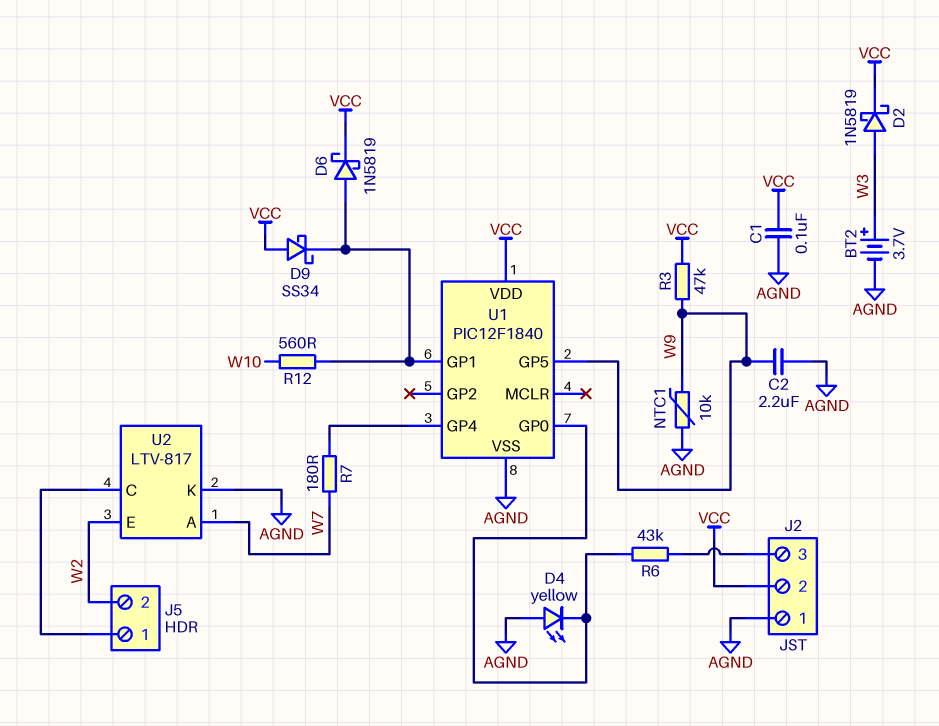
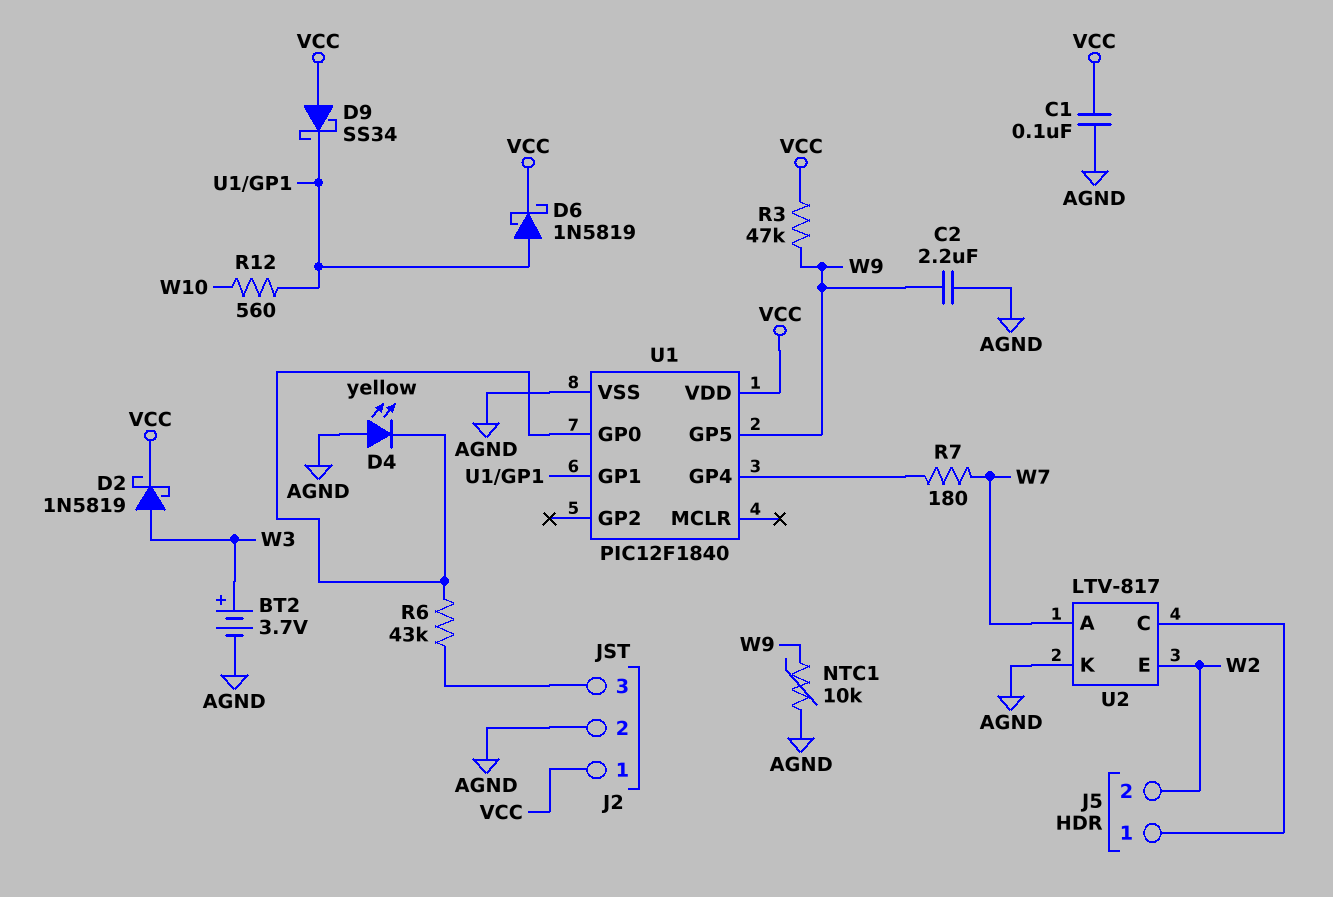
J2 pin 1: AGND -> VCC
J2 pin 2: VCC -> AGND

